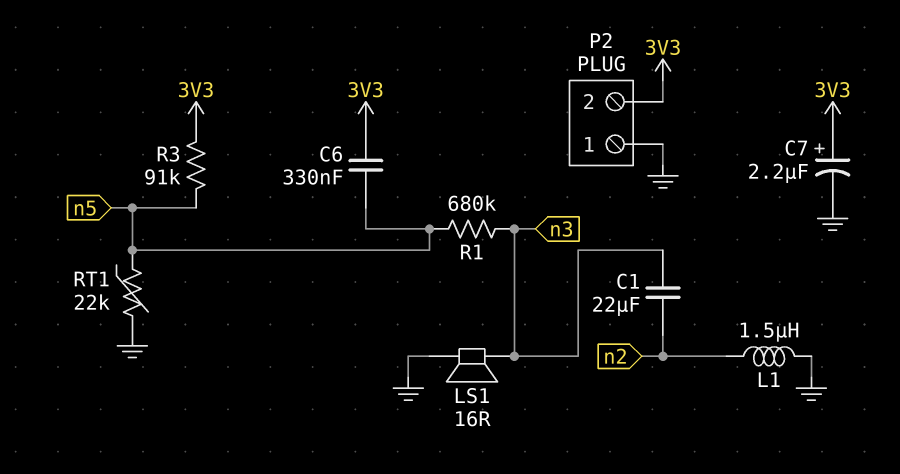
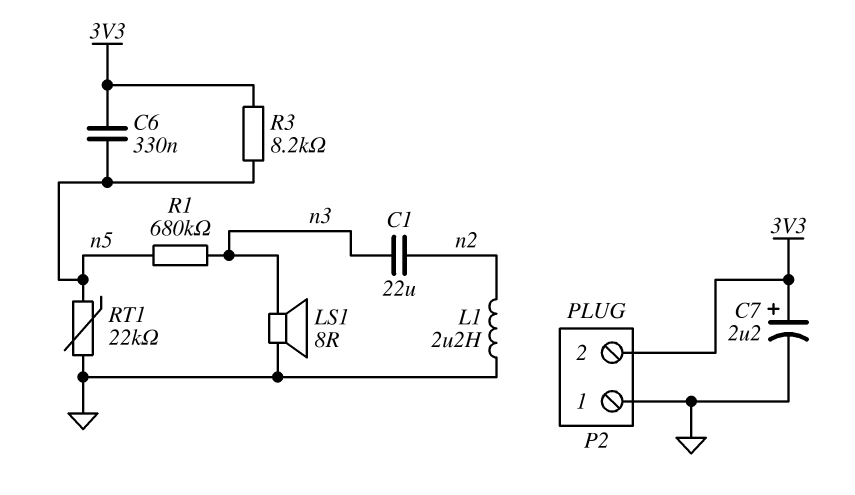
L1: 1.5uH (GND, n2) -> 2.2uH (GND, n2)
LS1: speaker 16R (GND, n3) -> speaker 8R (GND, n3)
R3: 91k (3V3, n5) -> 8.2k (3V3, n5)

